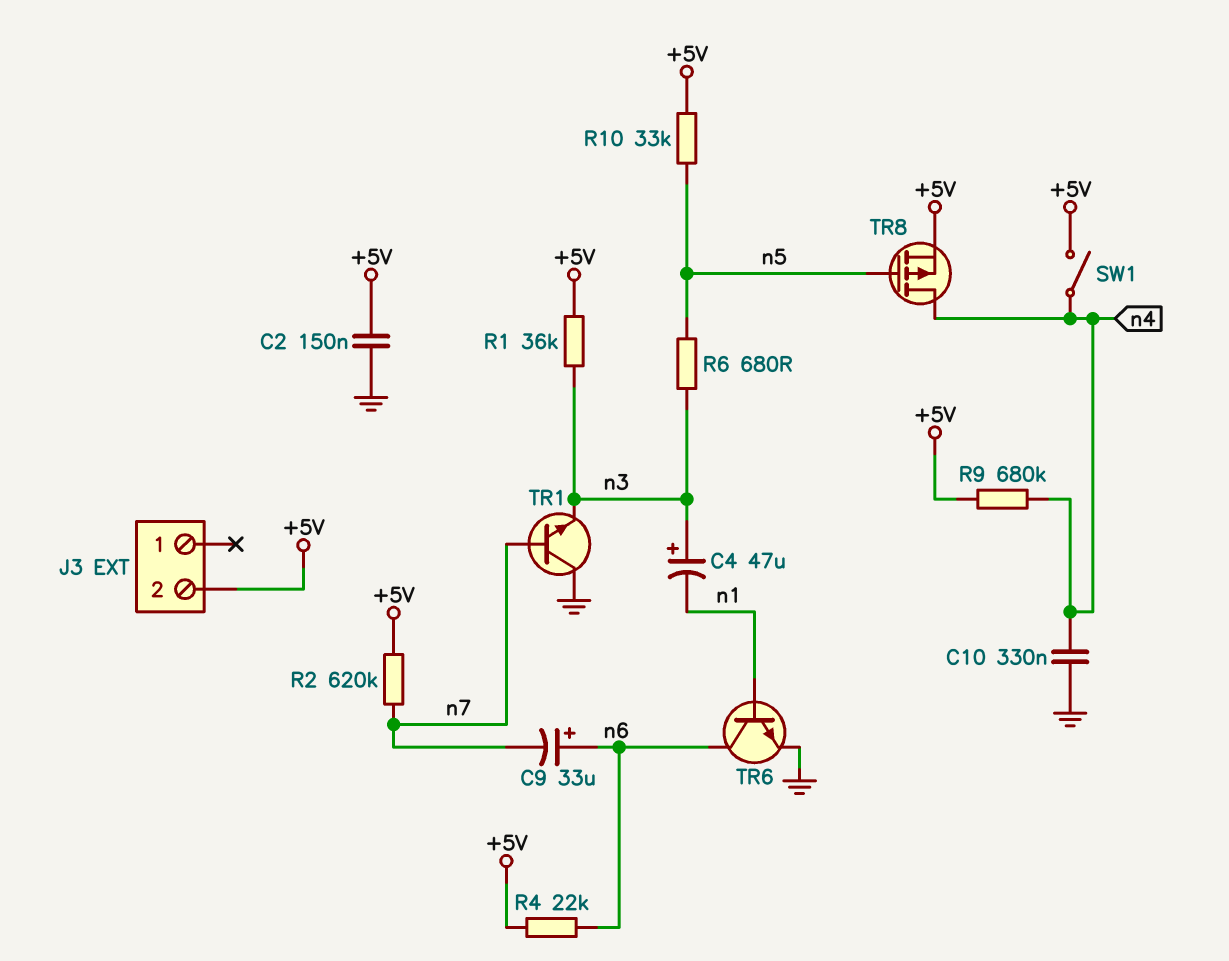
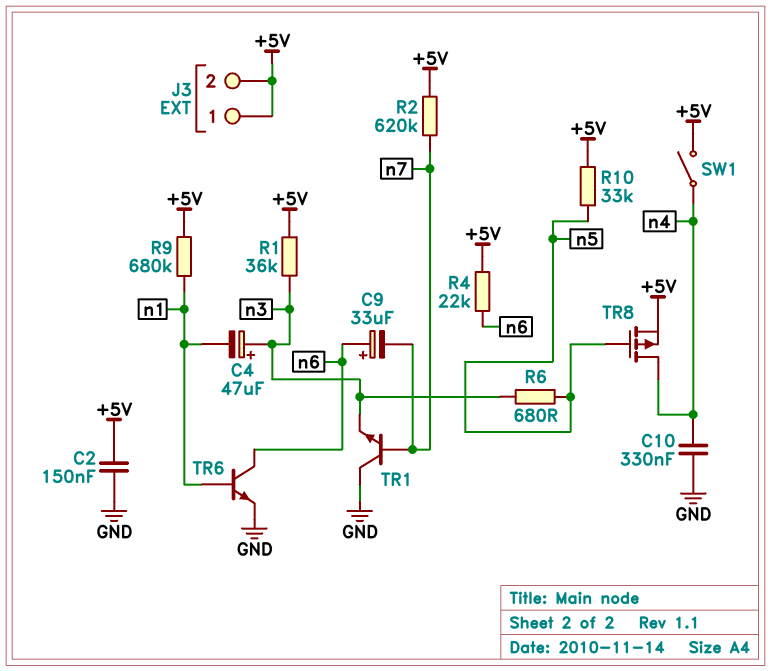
J3 pin 1: none -> +5V
R9: 680k (+5V, n4) -> 680k (+5V, n1)

